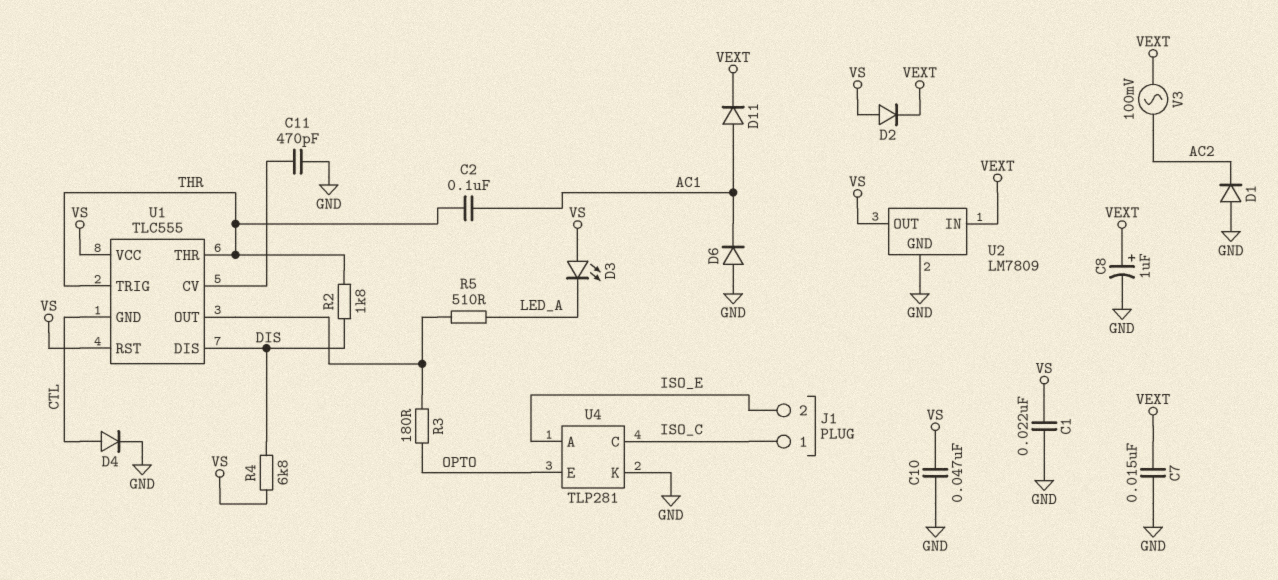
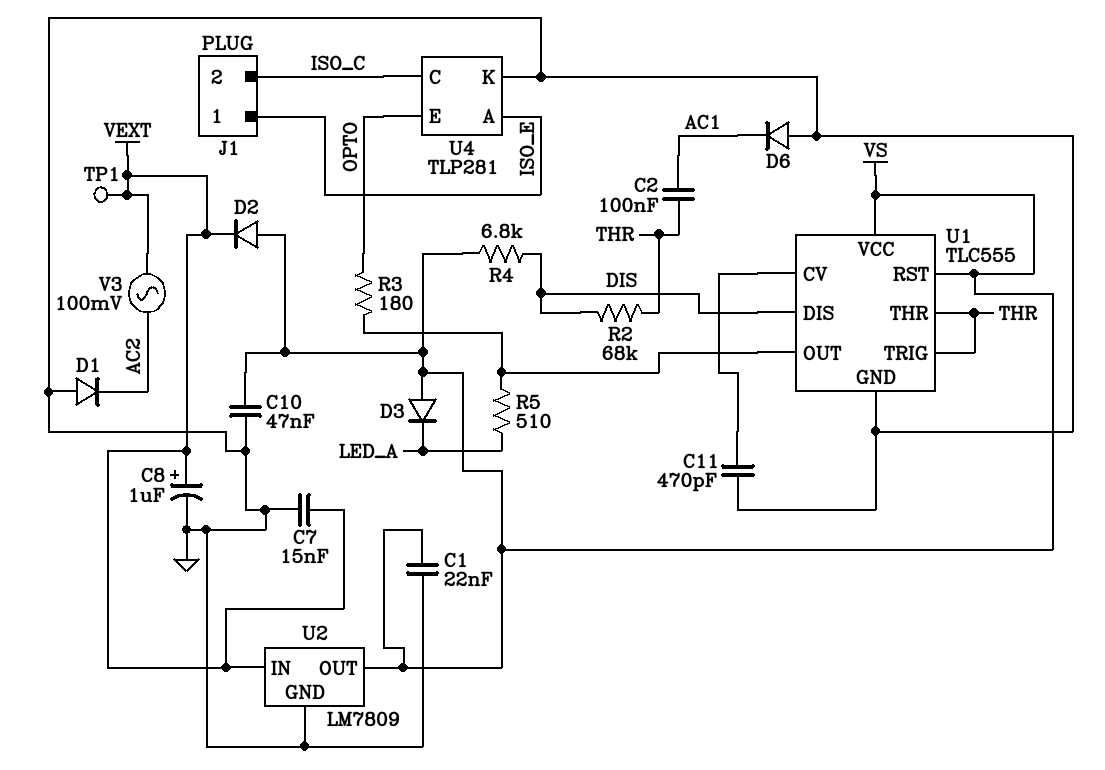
D3: LED (A VS, K LED_A) -> diode (A VS, K LED_A)
D4: diode (A CTL, K GND) -> none
D11: diode (A AC1, K VEXT) -> none
J1 pin 1: ISO_C -> ISO_E
J1 pin 2: ISO_E -> ISO_C
R2: 1.8k (DIS, THR) -> 68k (DIS, THR)
TP1: none -> test point (VEXT)
U1 pin GND: CTL -> GND

